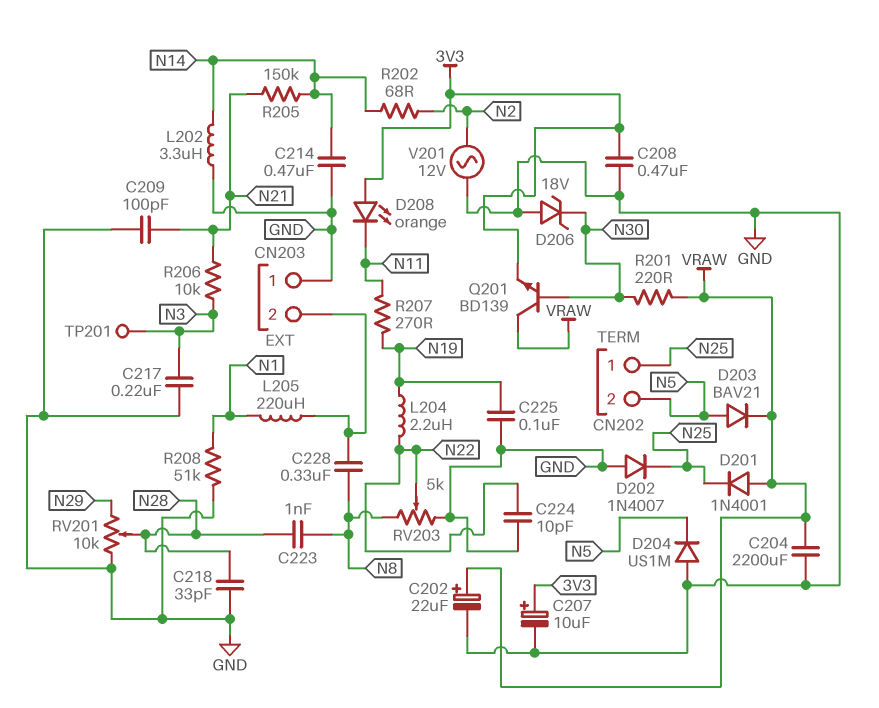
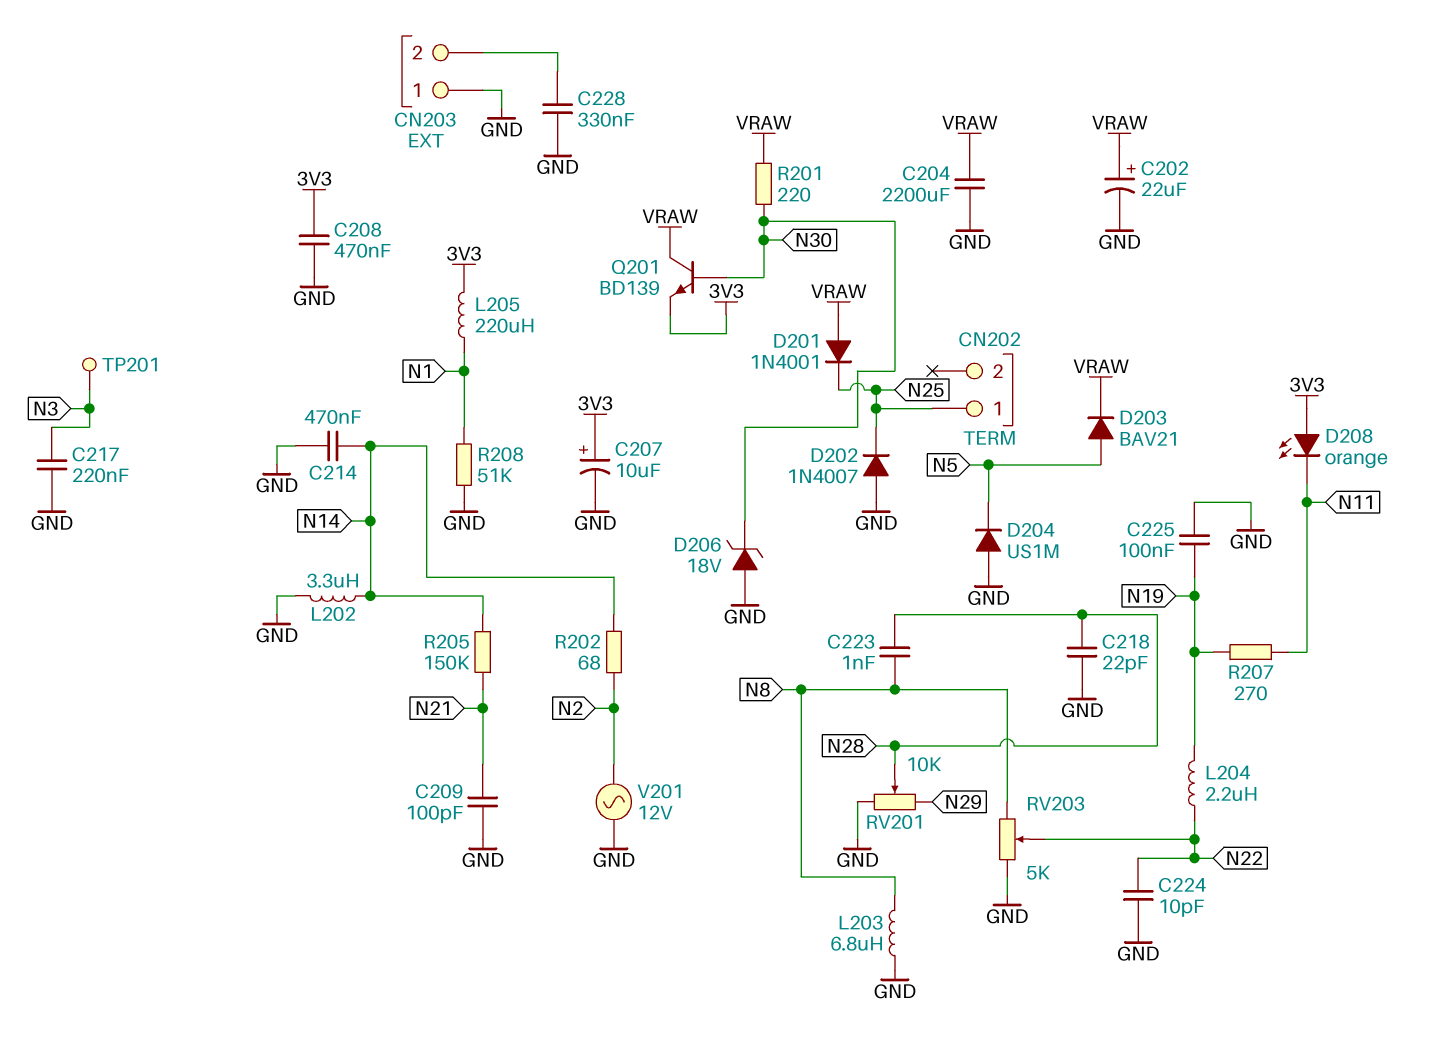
C218: 33pF (GND, N28) -> 22pF (GND, N28)
C228: 330nF (CN203/2, N8) -> 330nF (CN203/2, GND)
CN202 pin 2: N5 -> none
L203: none -> 6.8uH (GND, N8)
L205: 220uH (CN203/2, N1) -> 220uH (3V3, N1)
R206: 10k (N3, N21) -> none

